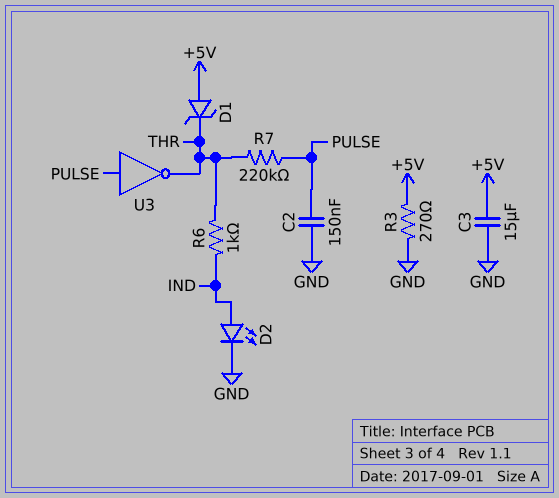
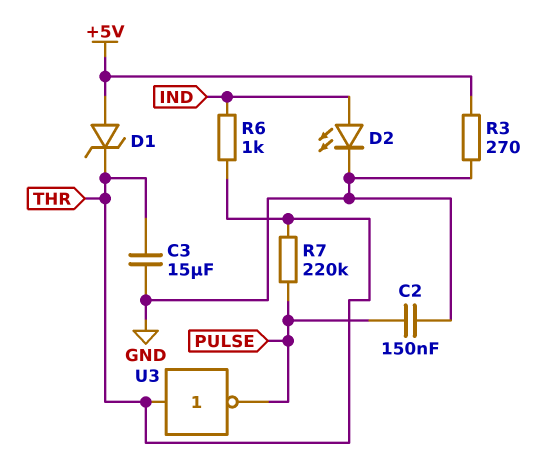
C3: 15uF (+5V, GND) -> 15uF (GND, THR)
U3: NOT (in PULSE, out THR) -> NOT (in THR, out PULSE)

